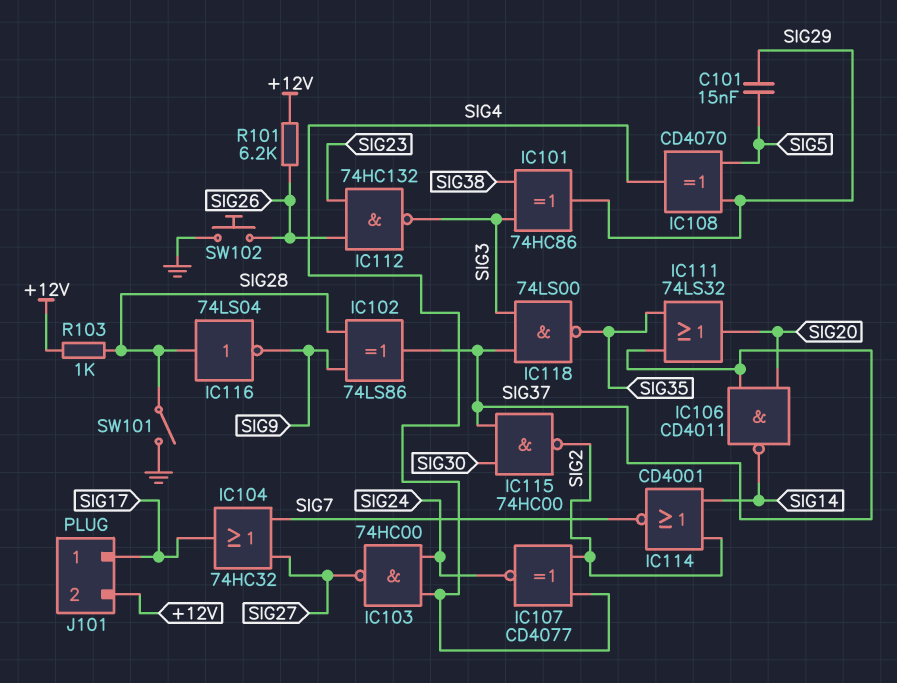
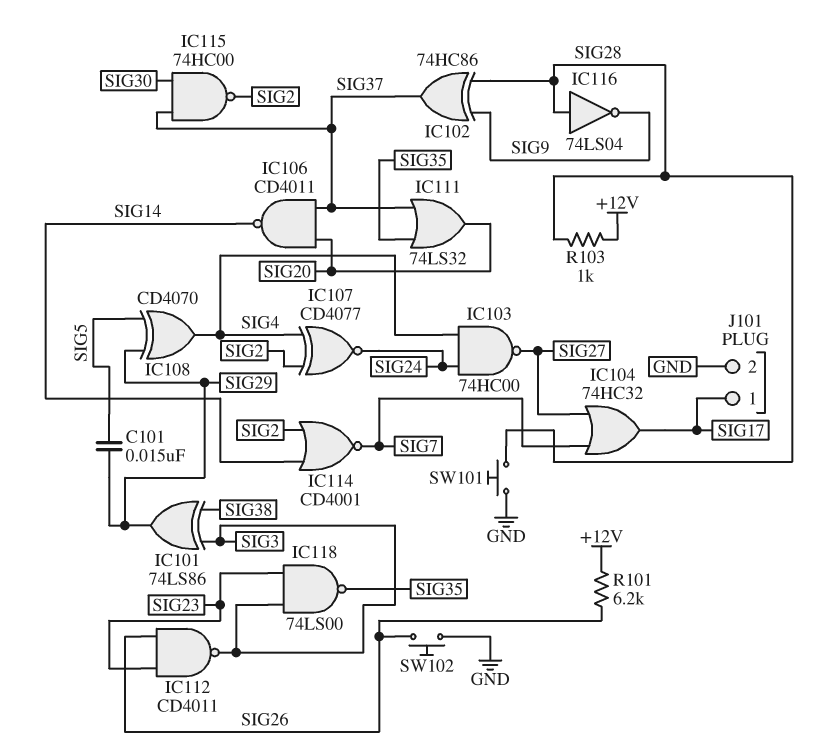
IC101: XOR 74HC86 (in SIG3, in SIG38, out SIG29) -> XOR 74LS86 (in SIG3, in SIG38, out SIG29)
IC102: XOR 74LS86 (in SIG9, in SIG28, out SIG37) -> XOR 74HC86 (in SIG9, in SIG28, out SIG37)
IC112: NAND 74HC132 (in SIG23, in SIG26, out SIG3) -> NAND CD4011 (in SIG23, in SIG26, out SIG3)
IC118: NAND 74LS00 (in SIG3, in SIG37, out SIG35) -> NAND 74LS00 (in SIG3, in SIG23, out SIG35)
J101 pin 2: +12V -> GND
SW101: switch (GND, SIG28) -> button (GND, SIG28)

